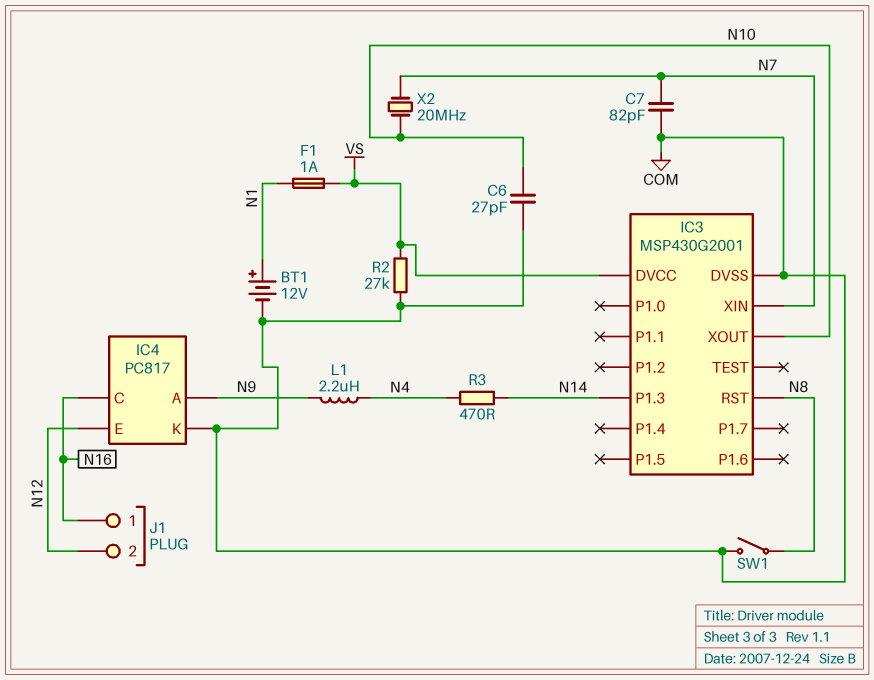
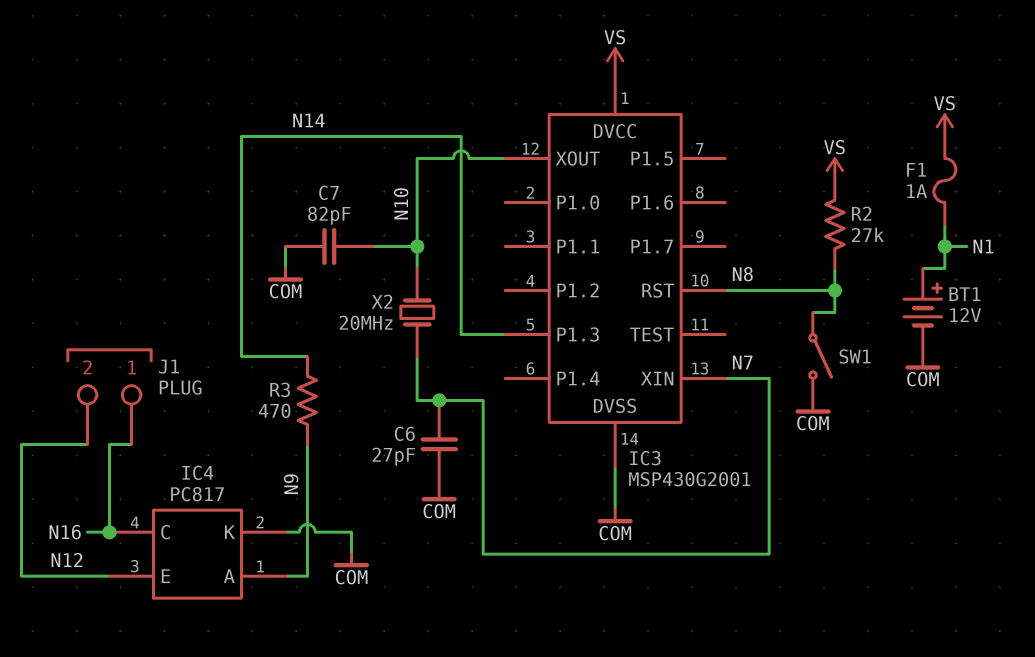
C6: 27pF (COM, N10) -> 27pF (COM, N7)
C7: 82pF (COM, N7) -> 82pF (COM, N10)
L1: 2.2uH (N4, N9) -> none
R2: 27k (COM, VS) -> 27k (N8, VS)
R3: 470 (N4, N14) -> 470 (N9, N14)

